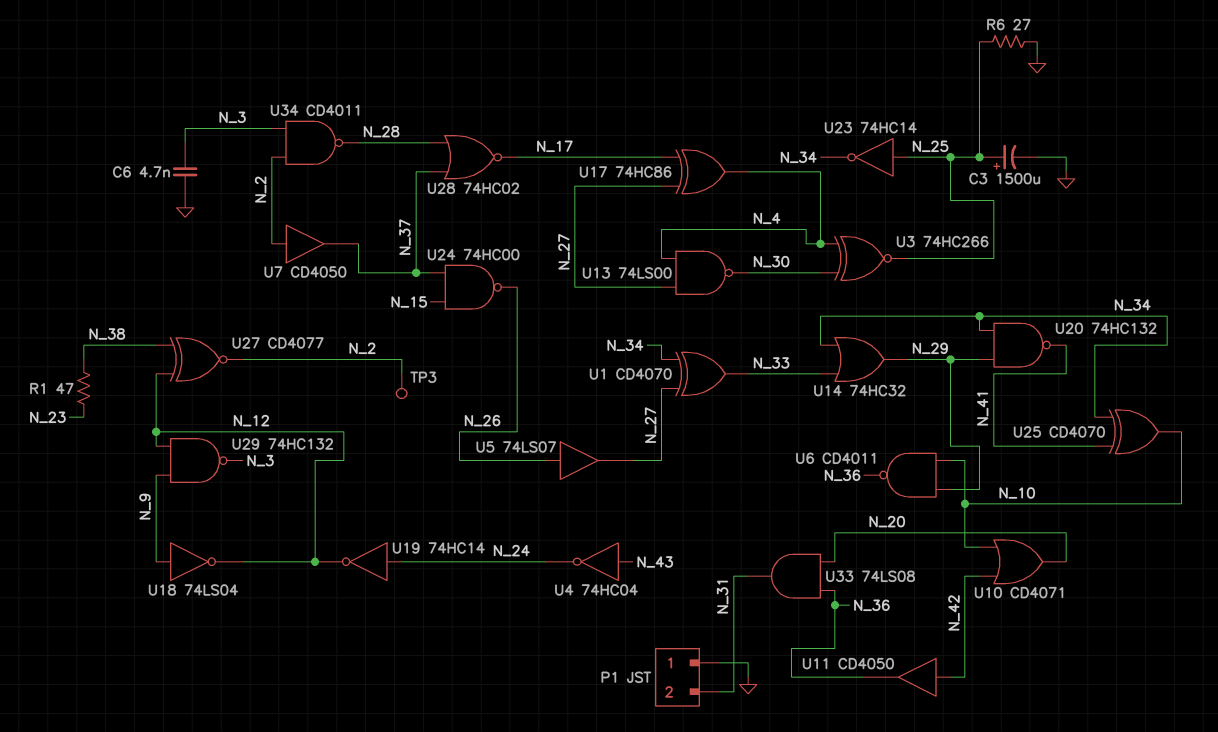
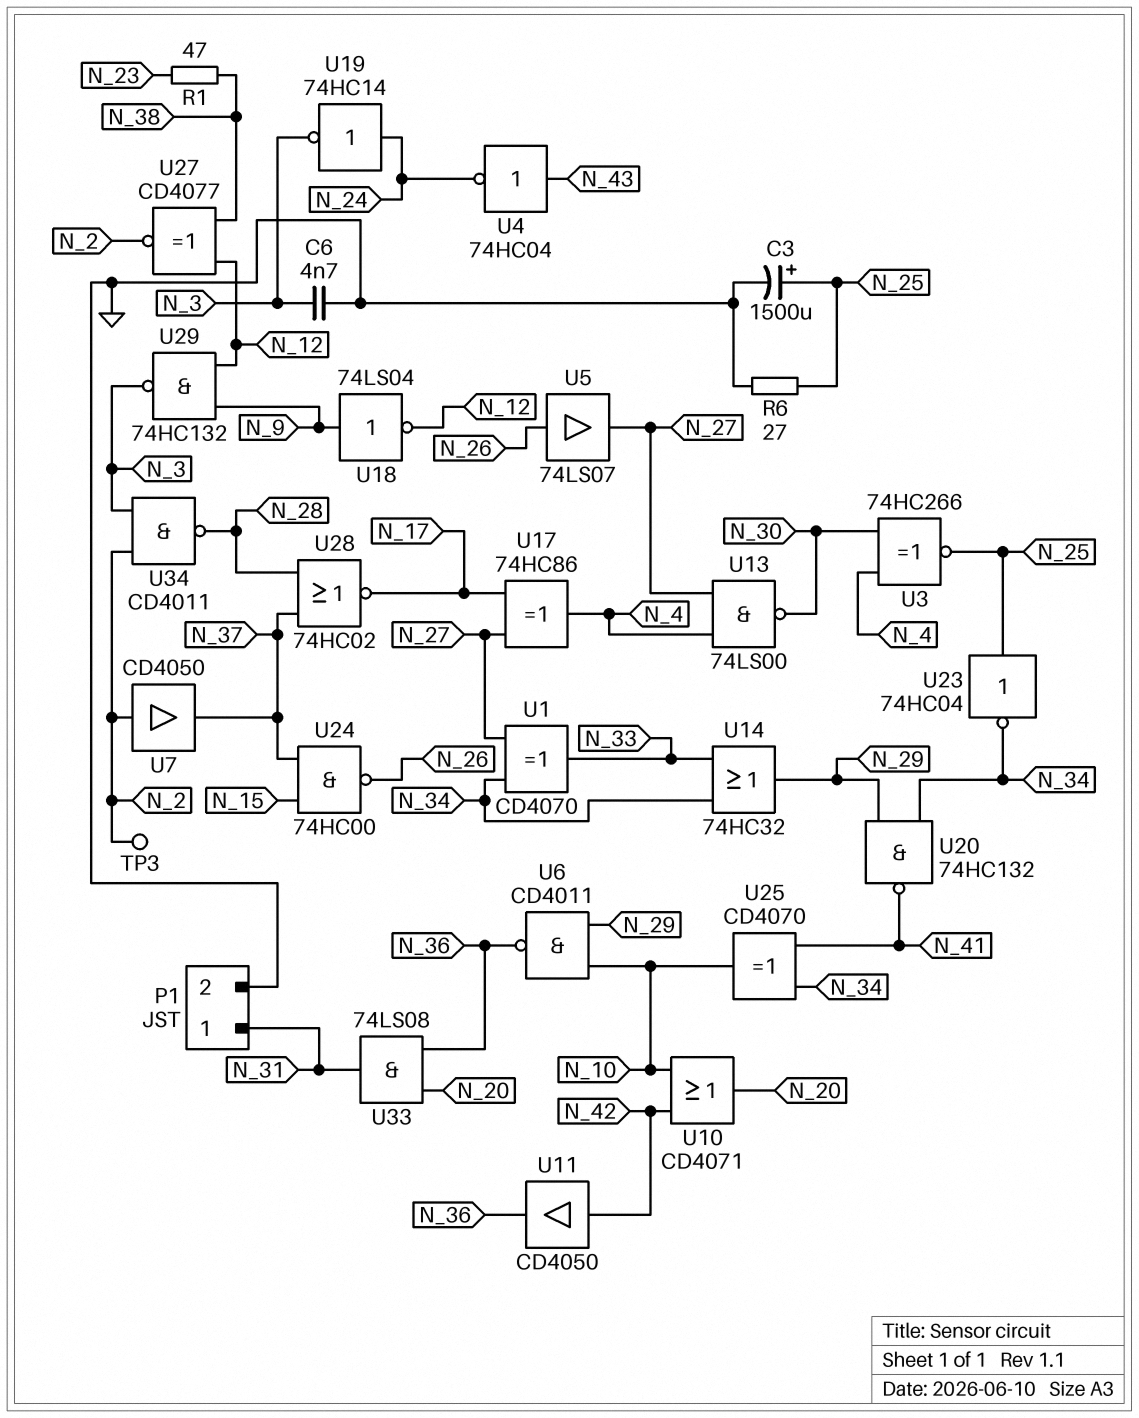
P1 pin 1: GND -> N_31
P1 pin 2: N_31 -> GND
U19: NOT 74HC14 (in N_24, out N_12) -> NOT 74HC14 (in N_24, out N_3)
U23: NOT 74HC14 (in N_25, out N_34) -> NOT 74HC04 (in N_25, out N_34)

